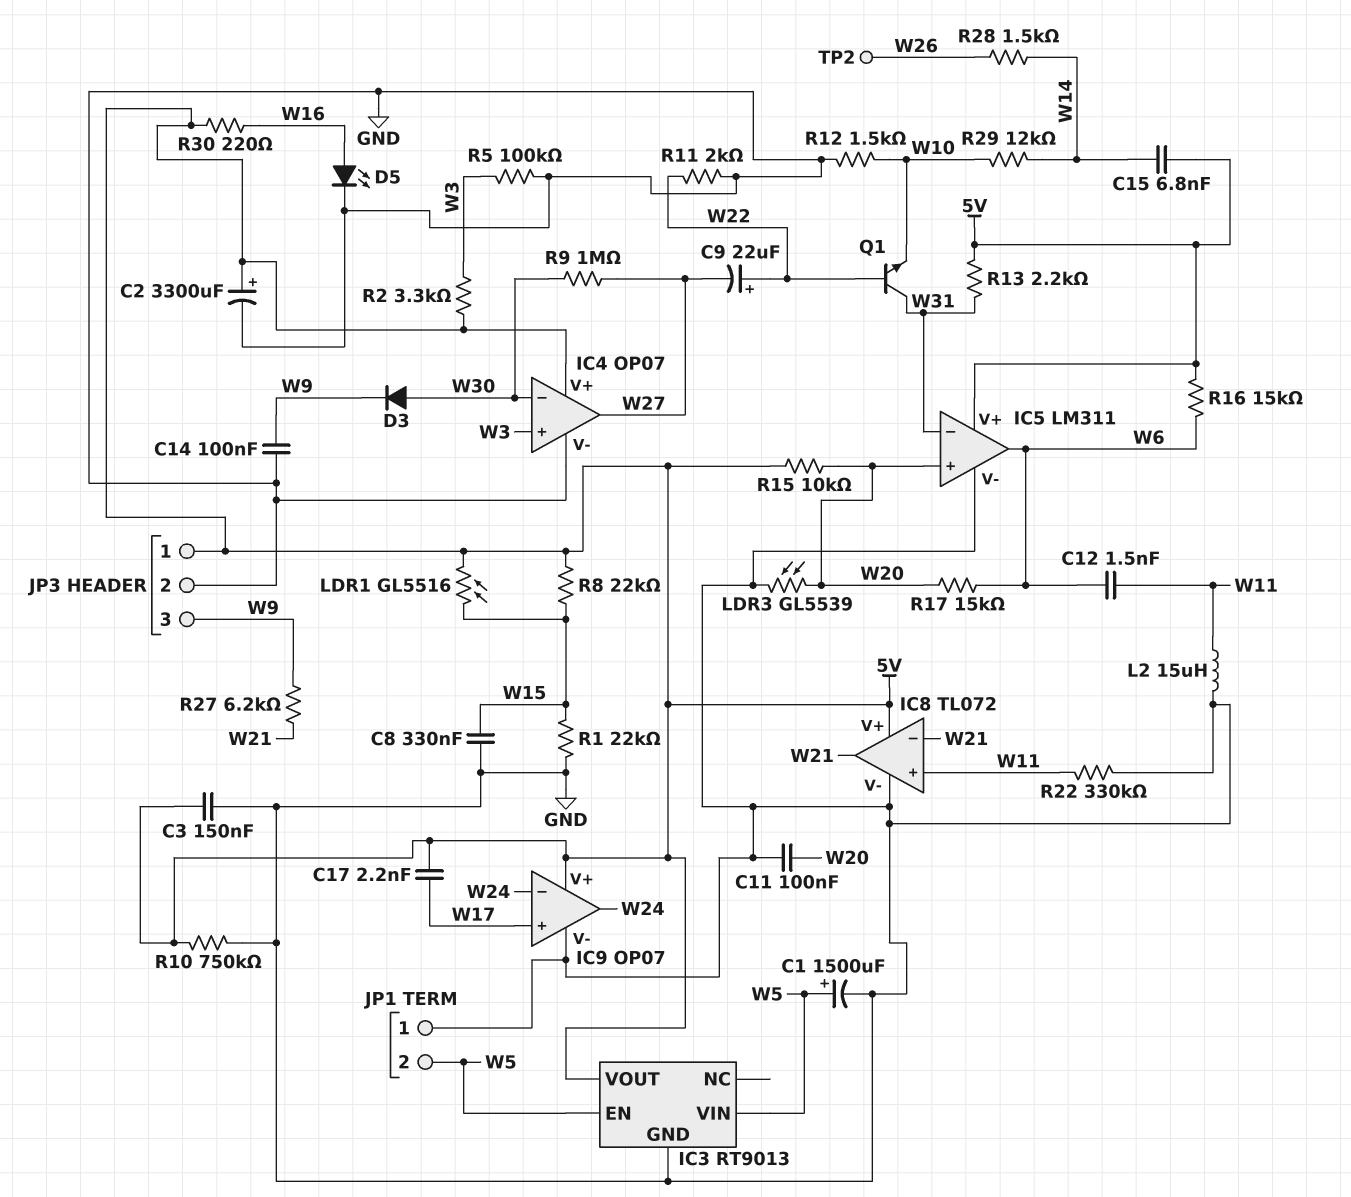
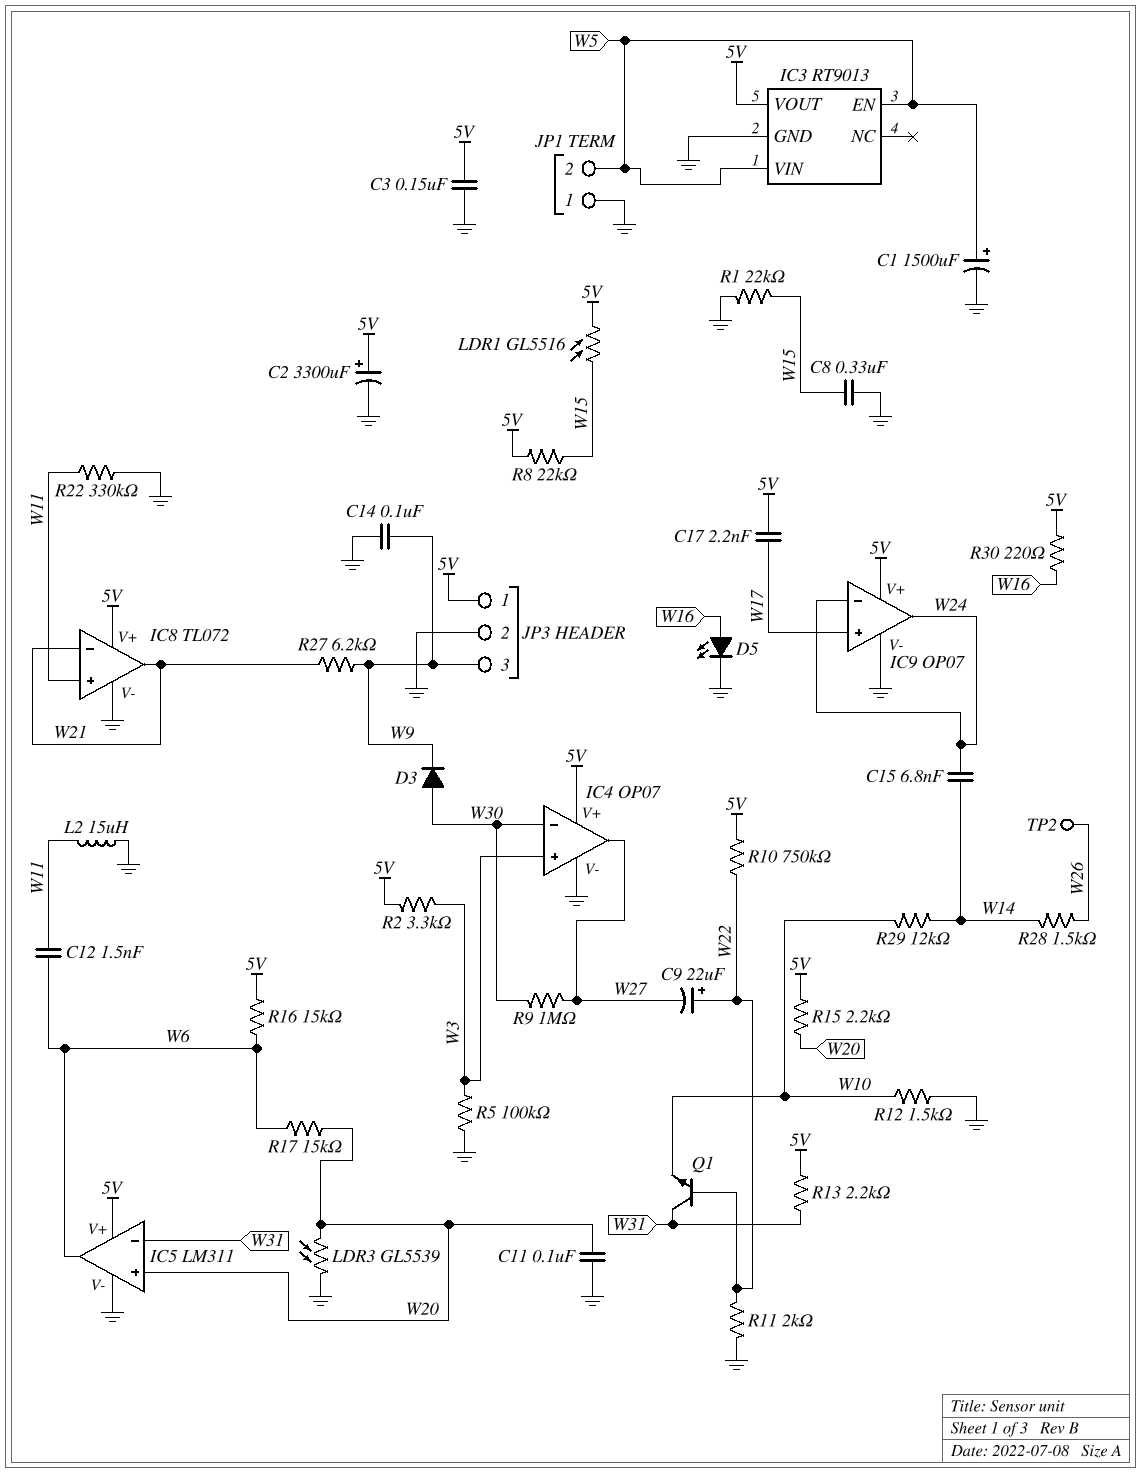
C15: 6.8nF (5V, W14) -> 6.8nF (W14, W24)
R10: 750k (5V, GND) -> 750k (5V, W22)
R15: 10k (5V, W20) -> 2.2k (5V, W20)

